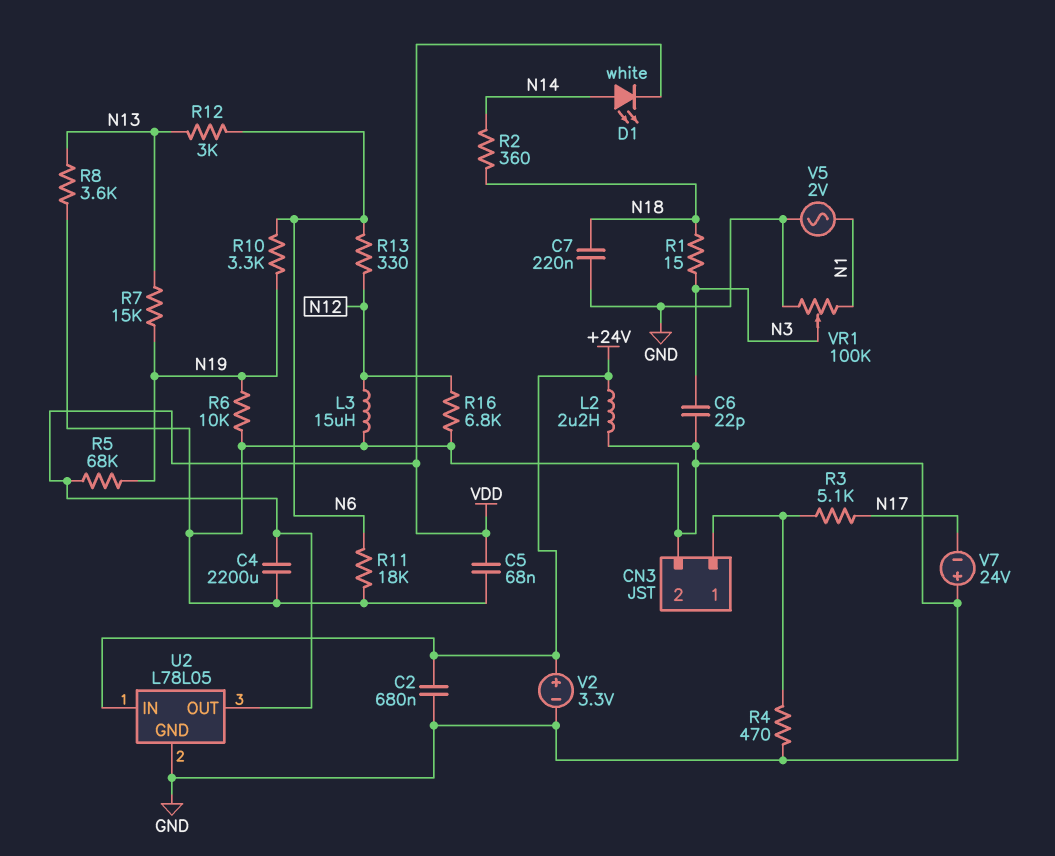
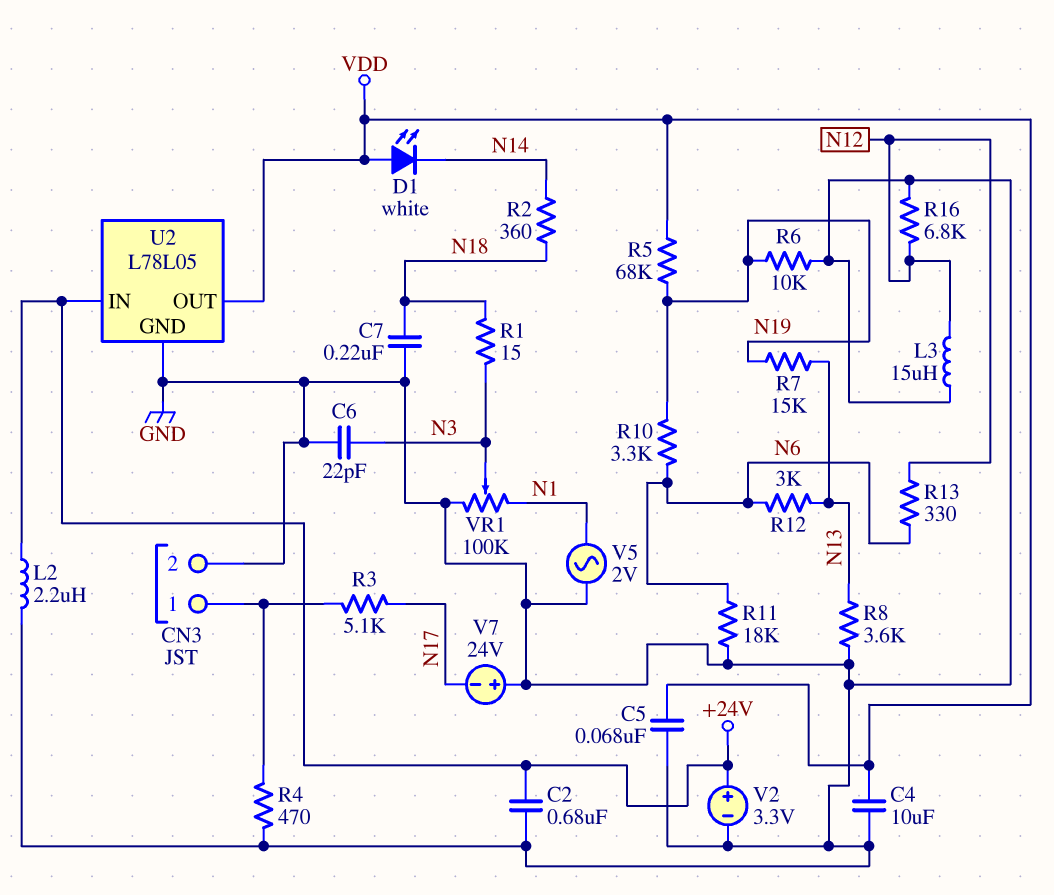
C4: 2200uF (GND, VDD) -> 10uF (GND, VDD)
D1: LED white (A N14, K VDD) -> LED white (A VDD, K N14)

